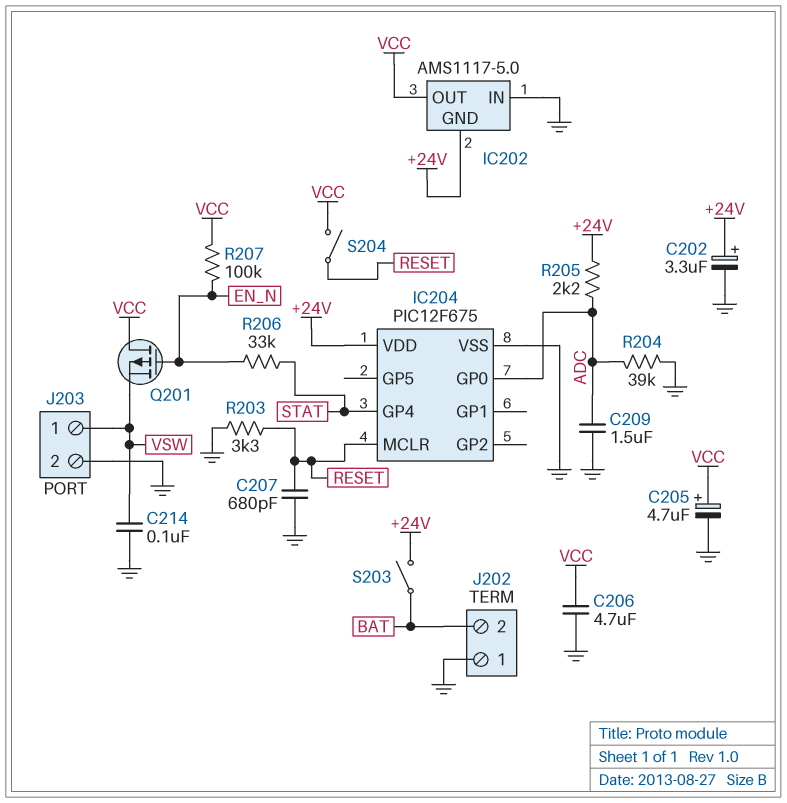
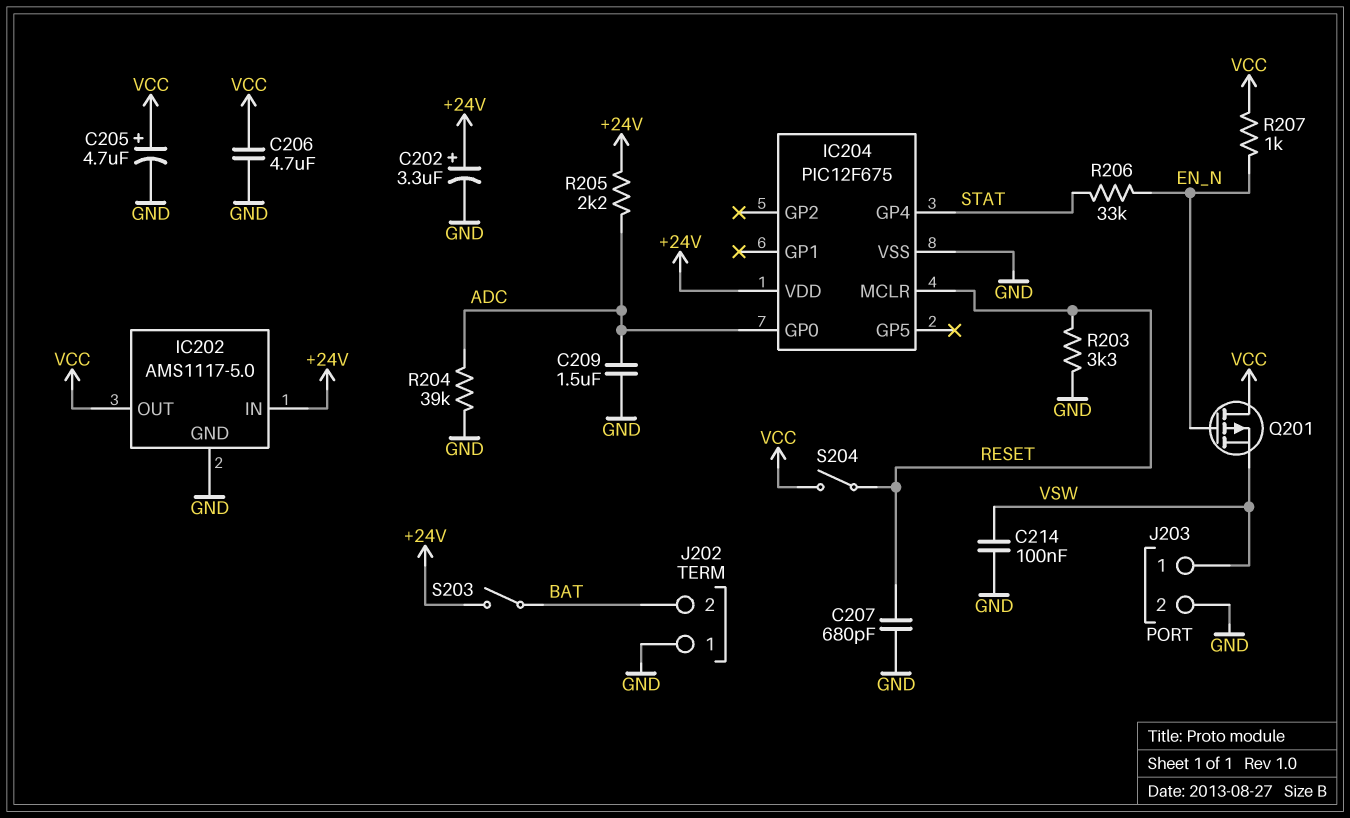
IC202 pin GND: +24V -> GND
IC202 pin IN: GND -> +24V
R207: 100k (EN_N, VCC) -> 1k (EN_N, VCC)

